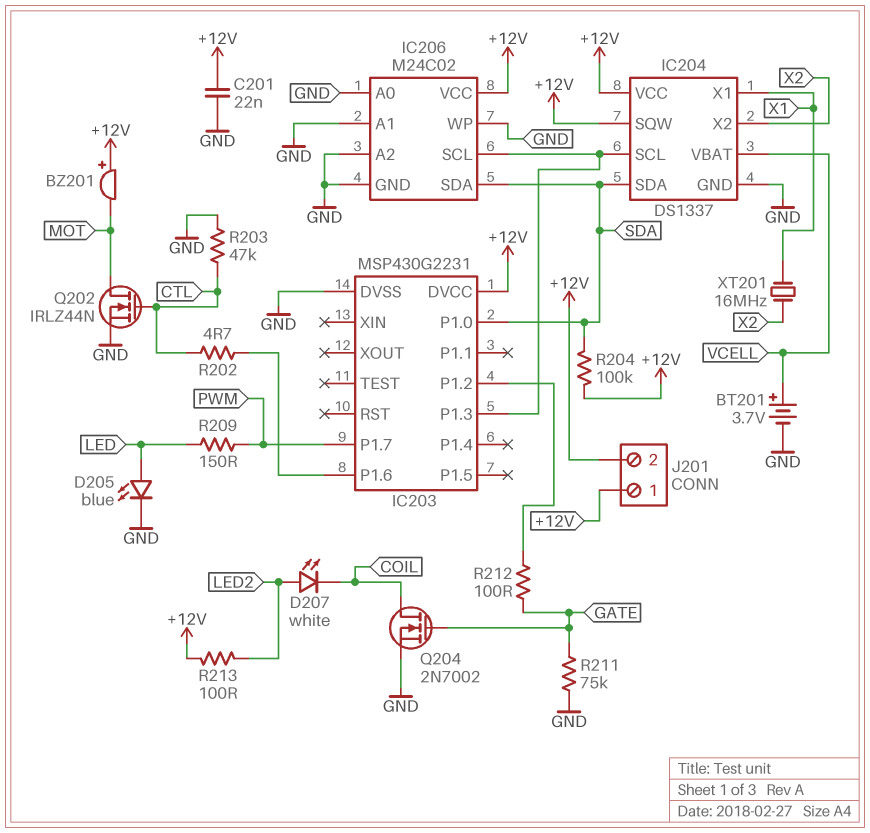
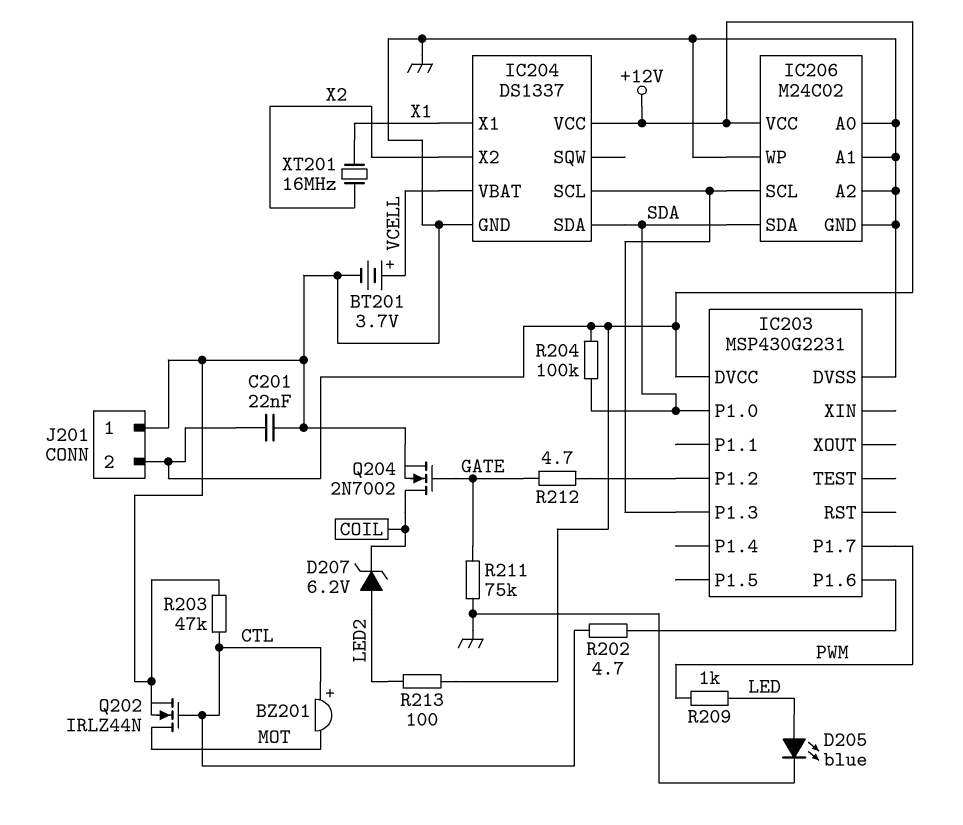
BZ201: buzzer (plus +12V, minus MOT) -> buzzer (plus CTL, minus MOT)
D207: LED white (A LED2, K COIL) -> zener 6.2V (A LED2, K COIL)
IC204 pin SQW: +12V -> none
J201 pin 1: +12V -> GND
R209: 150 (LED, PWM) -> 1k (LED, PWM)
R212: 100 (GATE, IC203/P1.2) -> 4.7 (GATE, IC203/P1.2)

